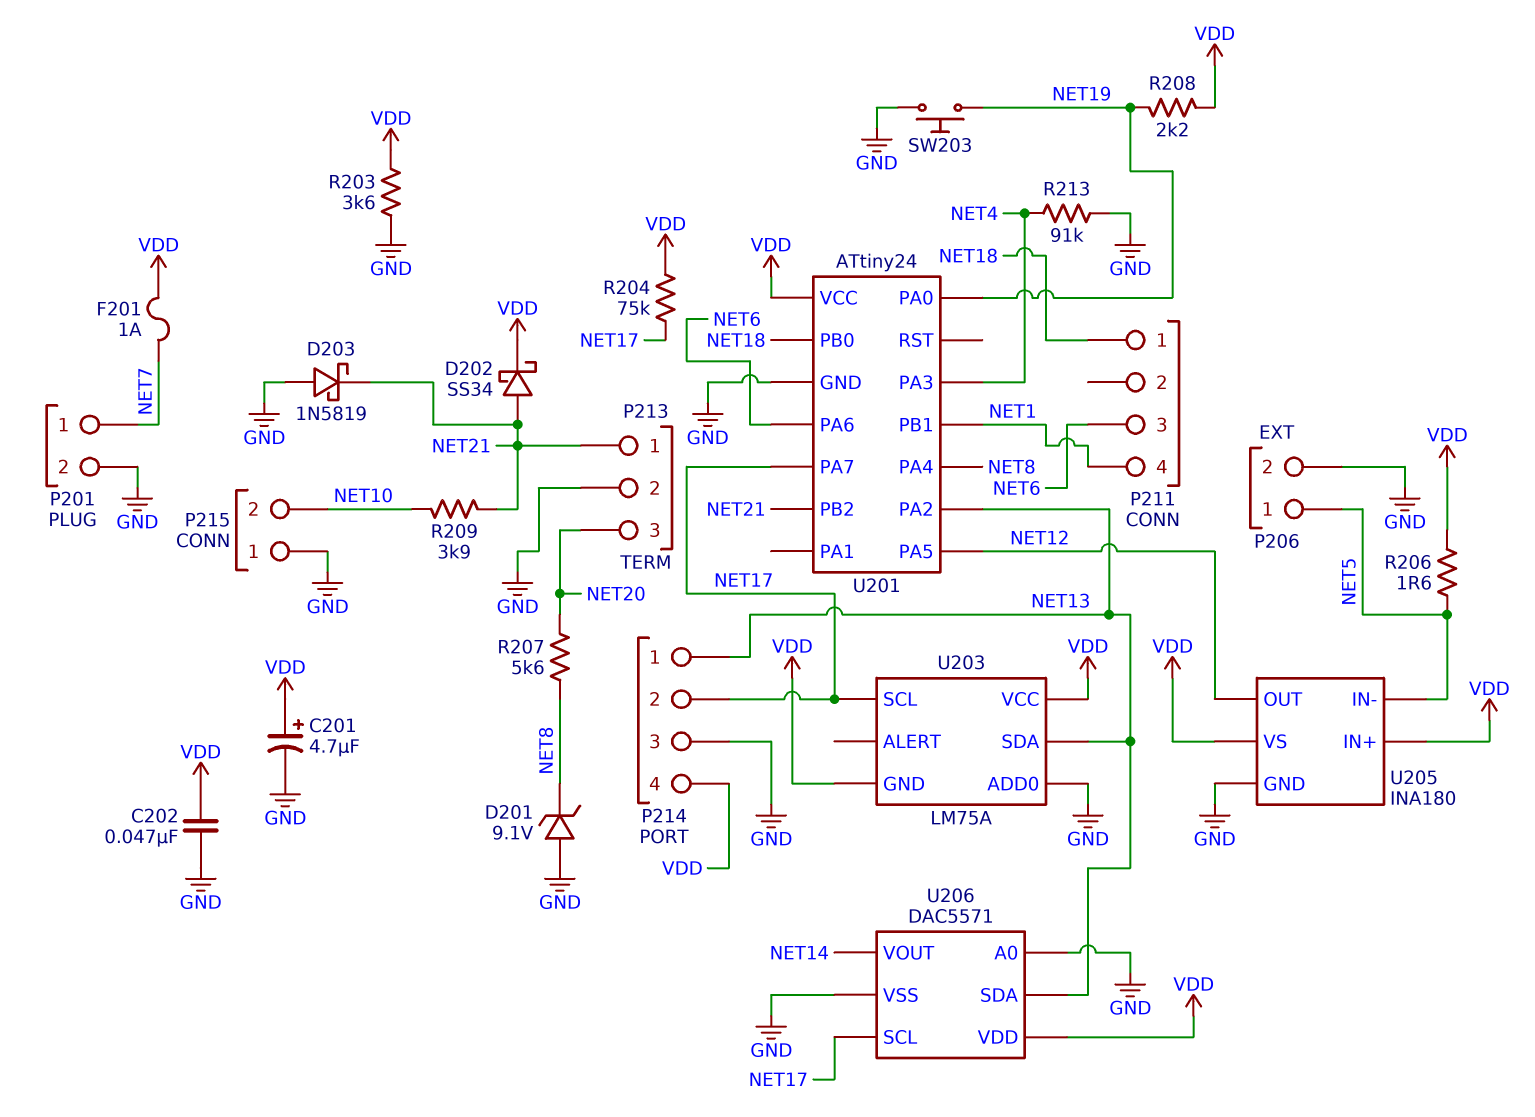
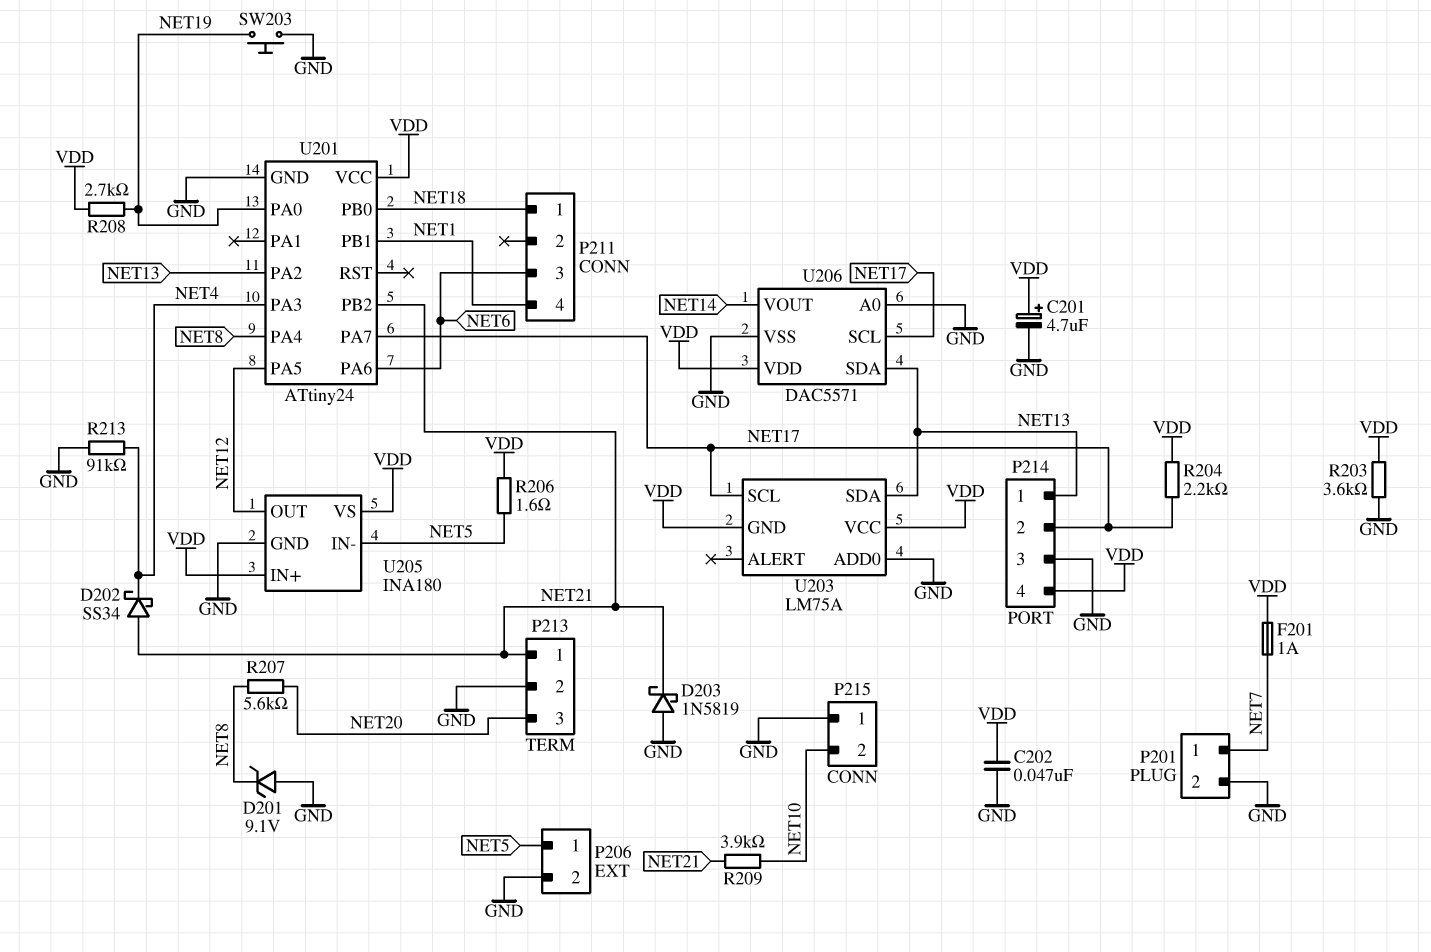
D202: schottky SS34 (A NET21, K VDD) -> schottky SS34 (A NET21, K NET4)
R204: 75k (NET17, VDD) -> 2.2k (NET17, VDD)
R208: 2.2k (NET19, VDD) -> 2.7k (NET19, VDD)

